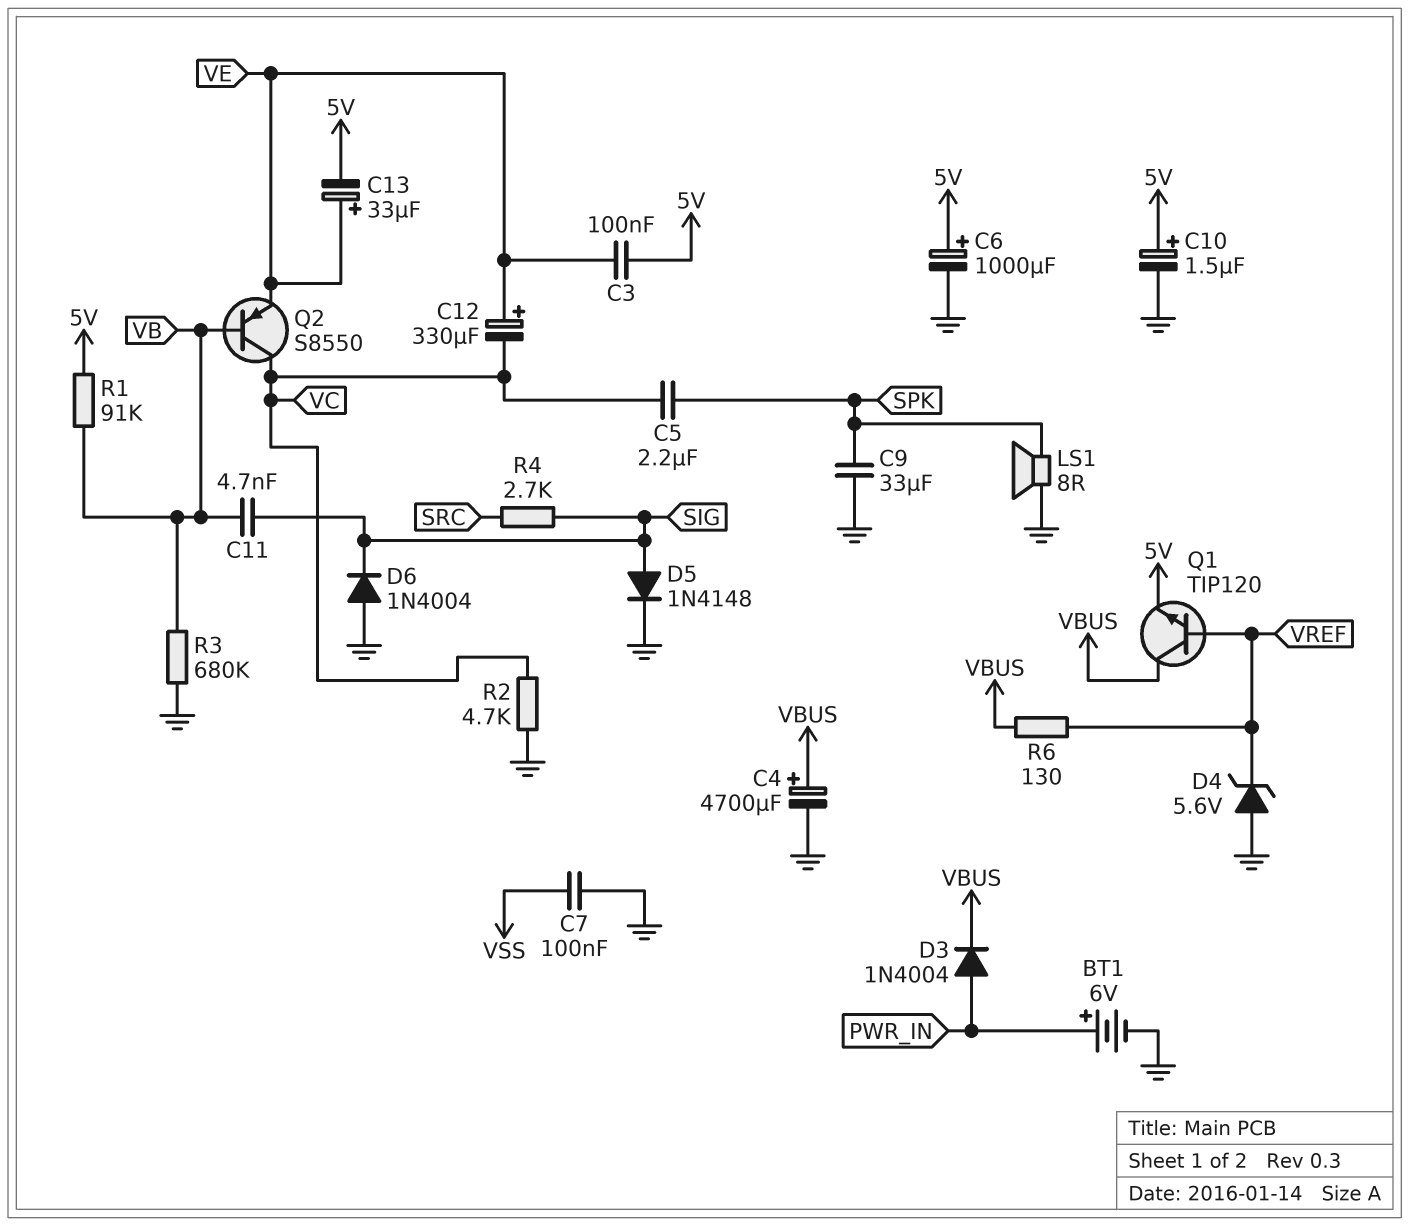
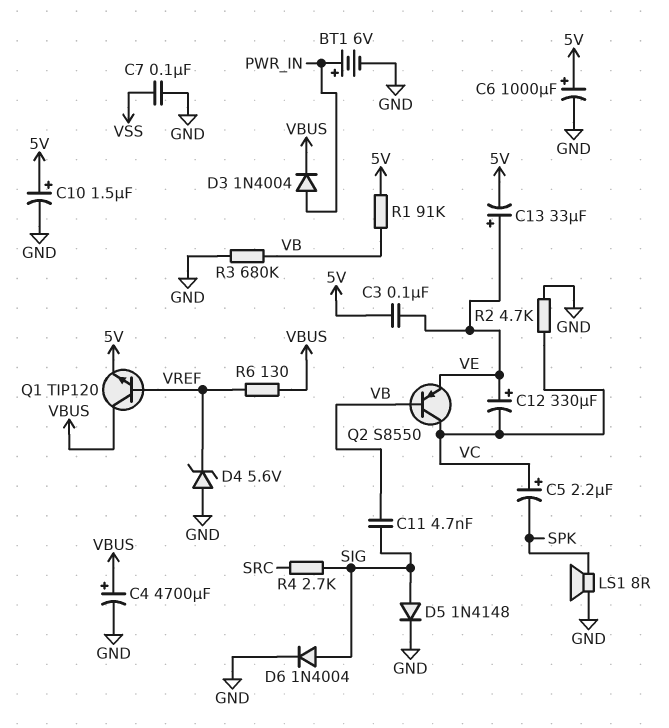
C5: 2.2uF (SPK, VC) -> 2.2uF (plus VC, minus SPK)
C9: 33uF (GND, SPK) -> none
D6: diode 1N4004 (A GND, K SIG) -> diode 1N4004 (A SIG, K GND)

